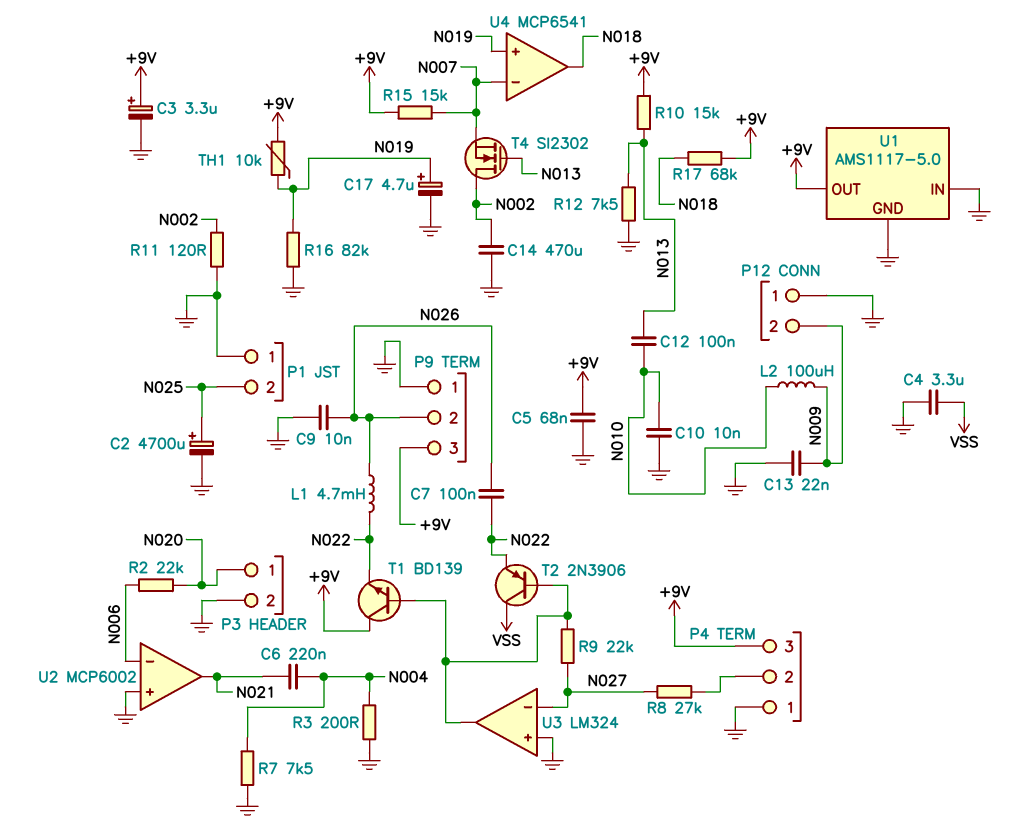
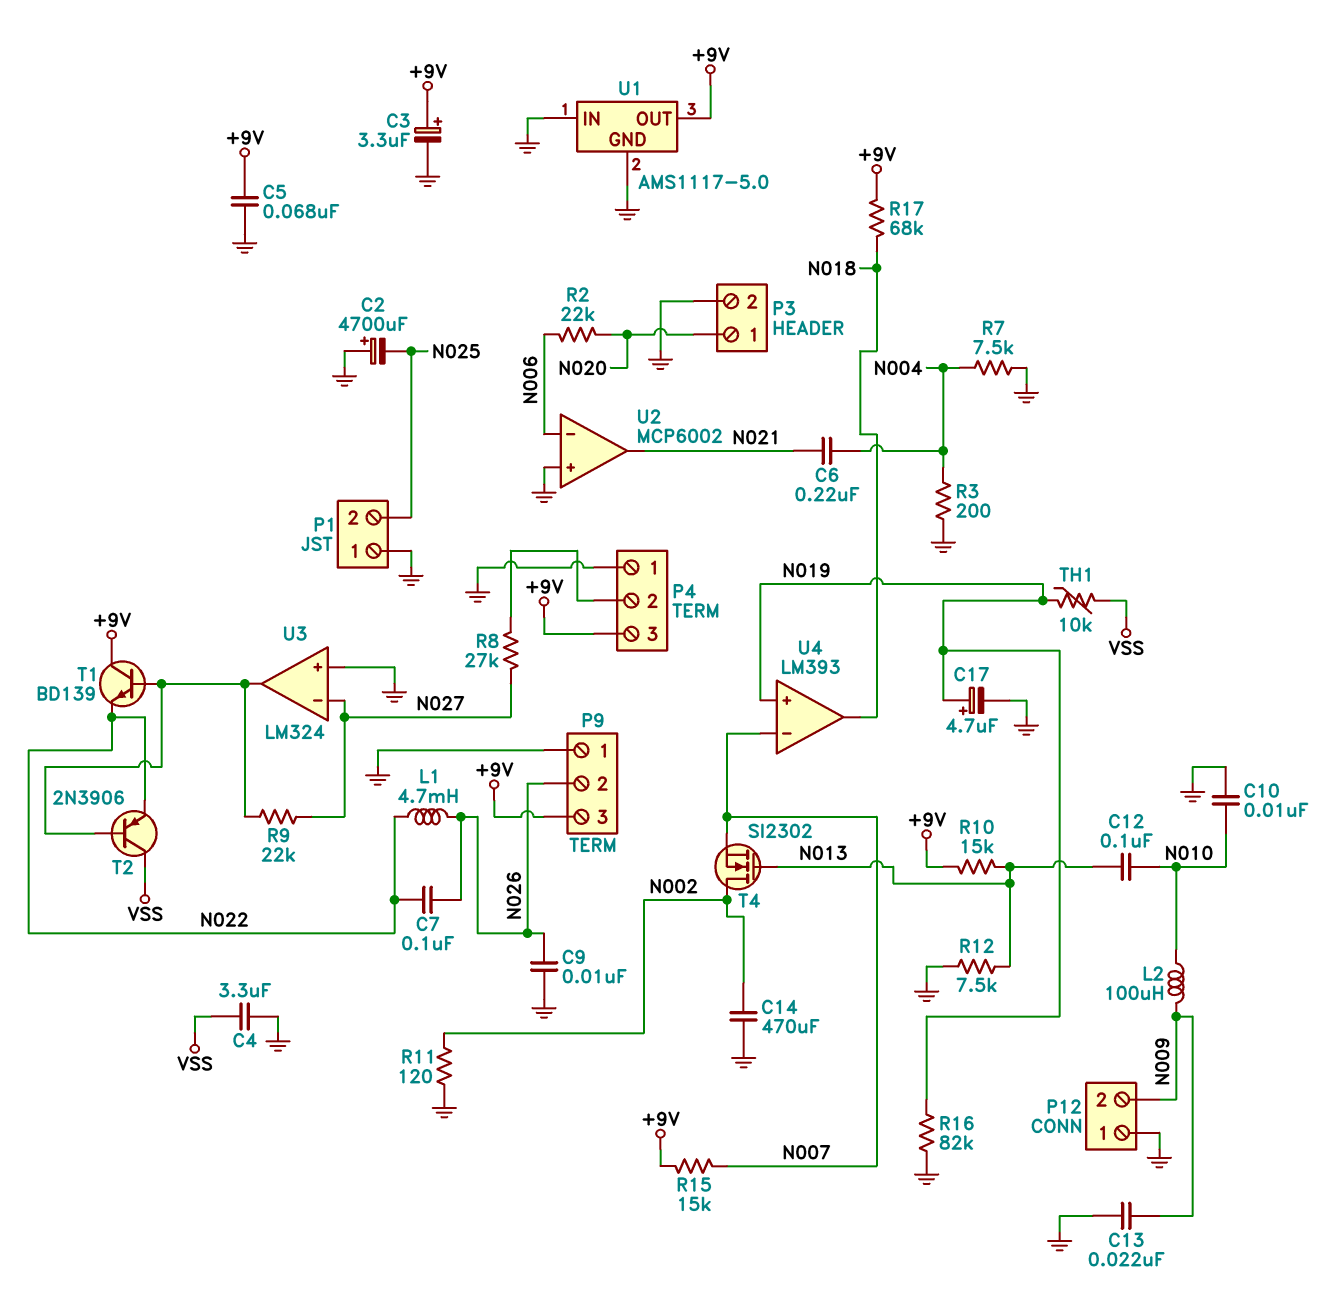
C2: 4700uF (plus N025, minus GND) -> 4700uF (plus GND, minus N025)
TH1: 10k (+9V, N019) -> 10k (N019, VSS)
U4: MCP6541 -> LM393

